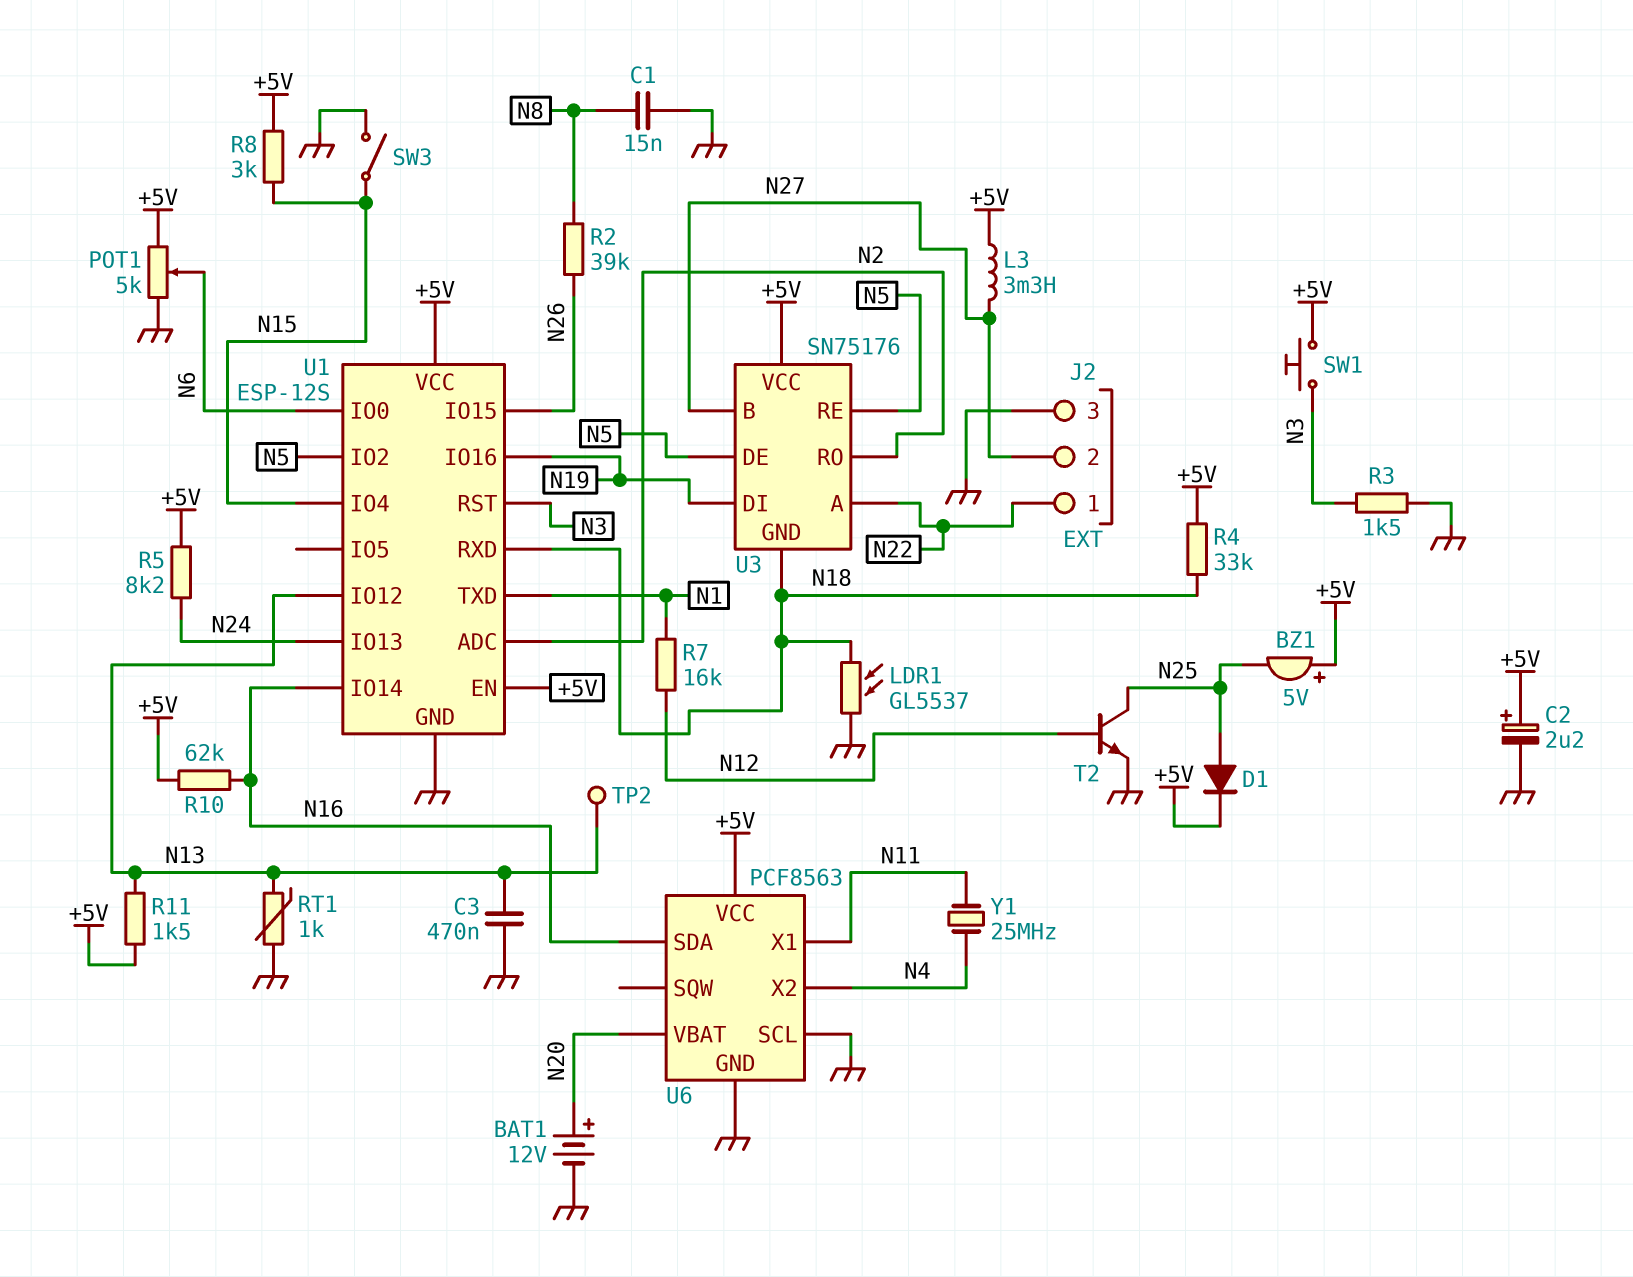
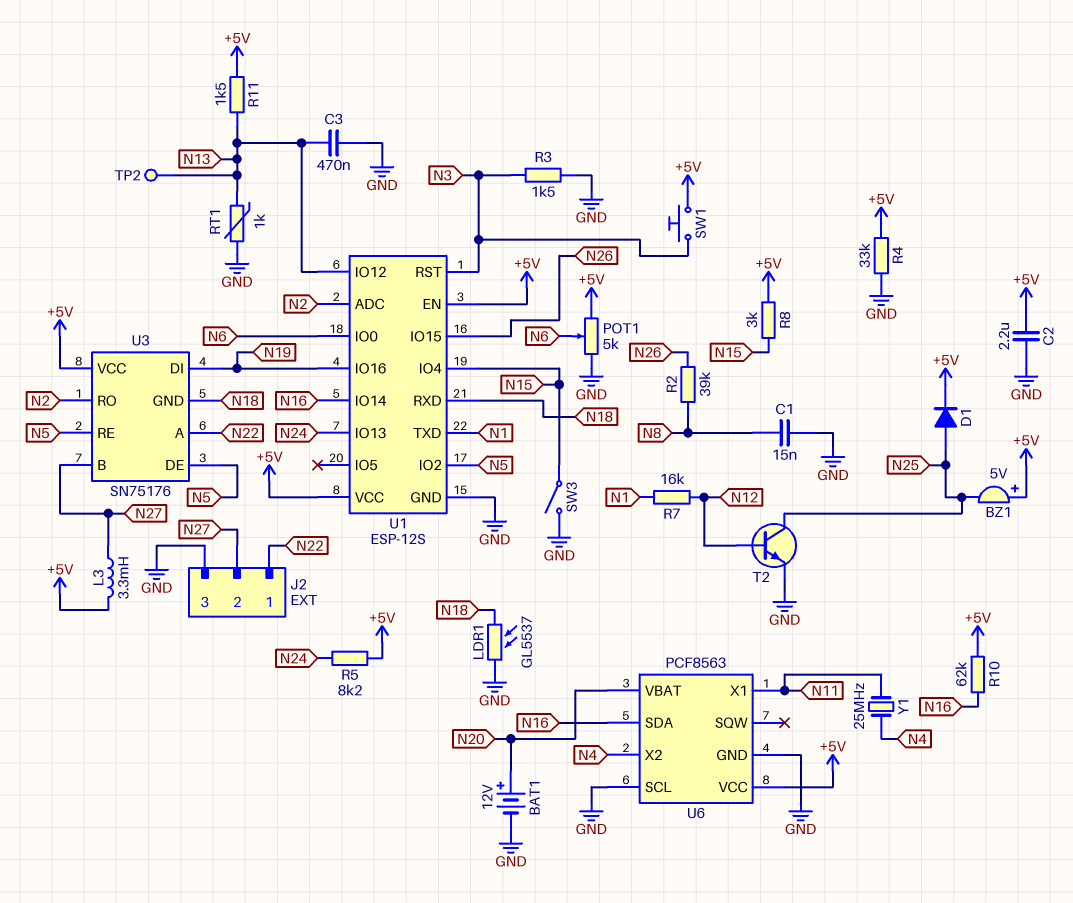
C2: 2.2uF (plus +5V, minus GND) -> 2.2uF (+5V, GND)
R4: 33k (+5V, N18) -> 33k (+5V, GND)

